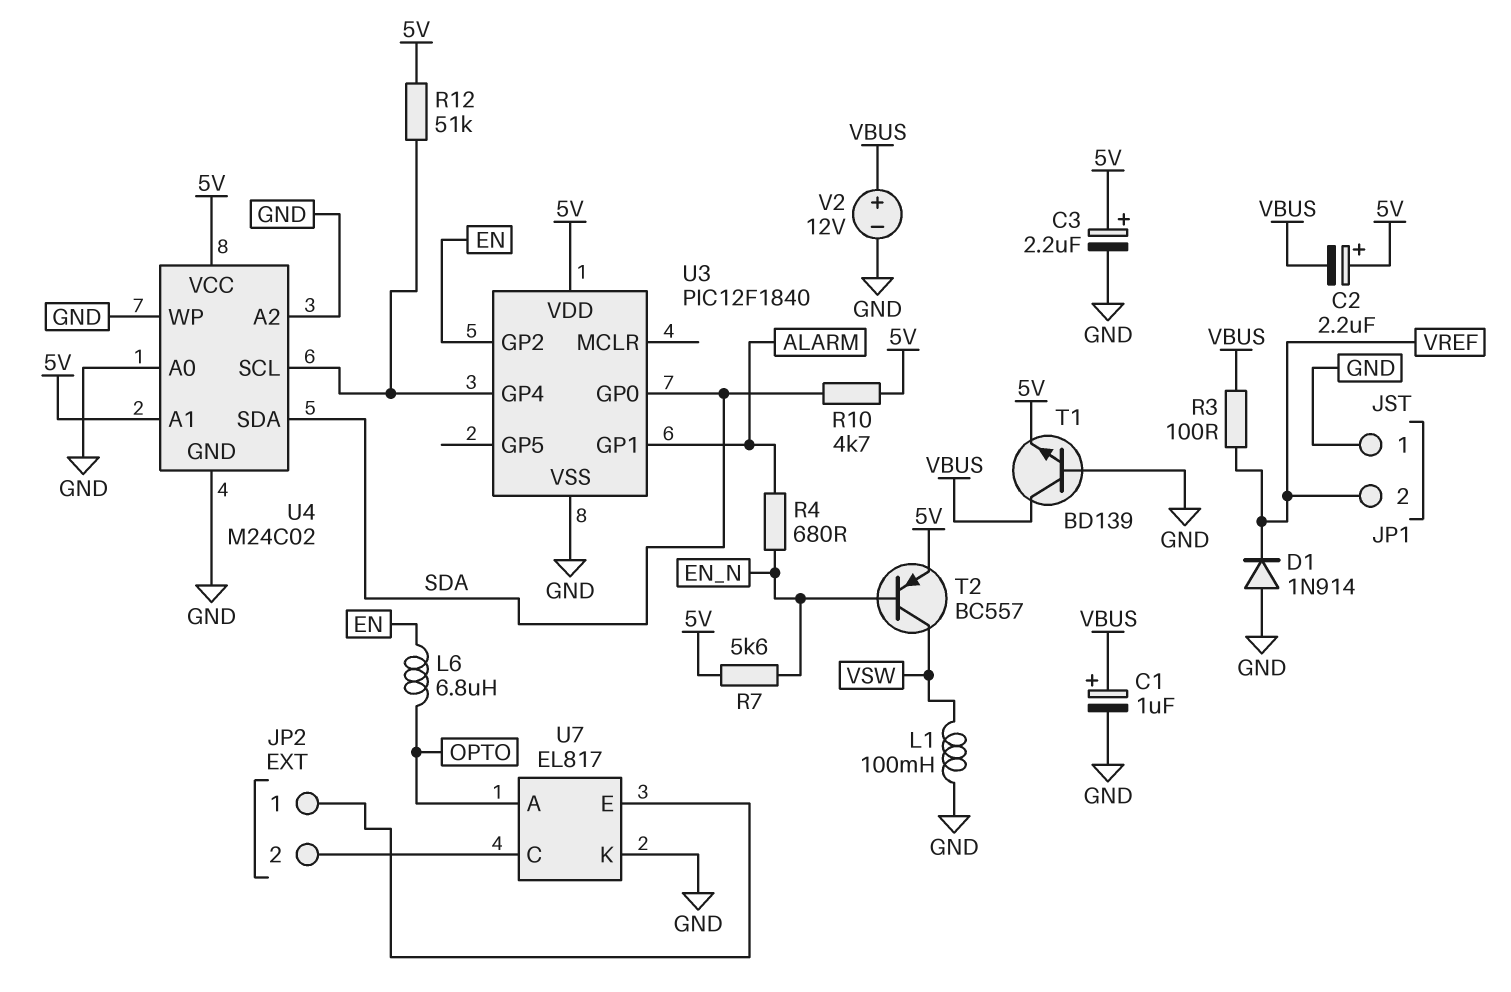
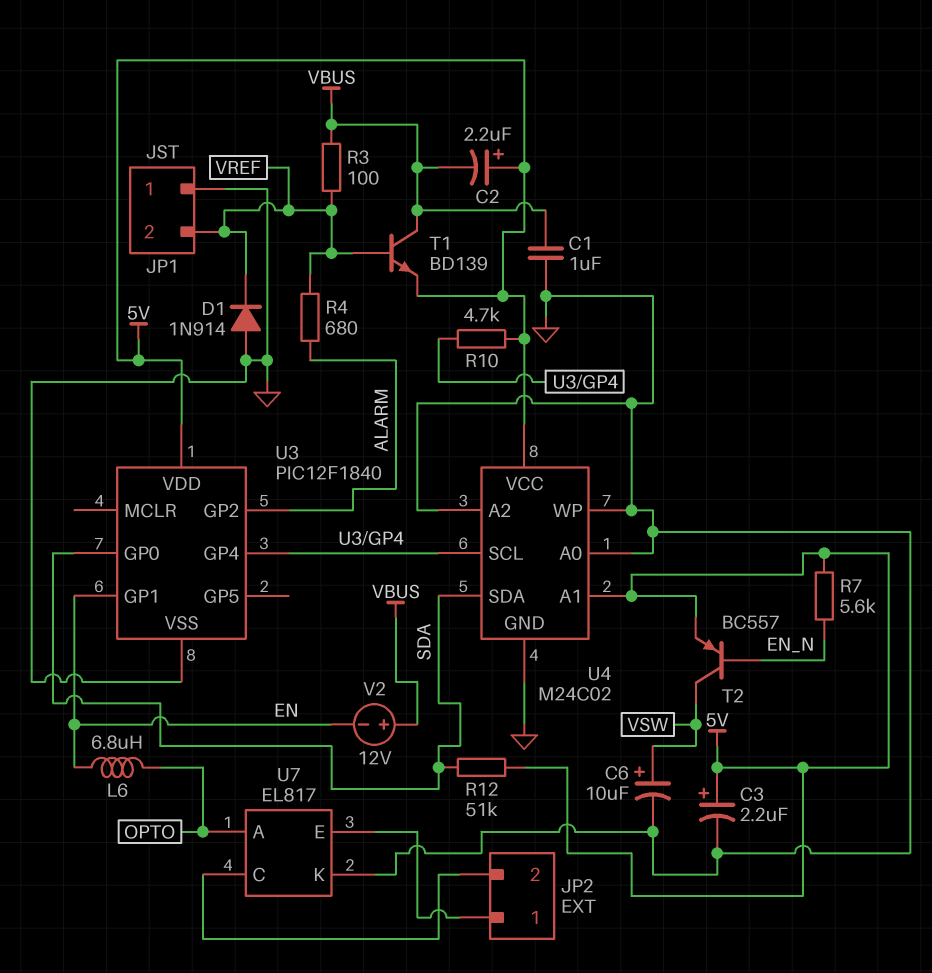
C1: 1uF (plus VBUS, minus GND) -> 1uF (GND, VBUS)
C6: none -> 10uF (plus VSW, minus GND)
L1: 100mH (GND, VSW) -> none
R4: 680 (ALARM, EN_N) -> 680 (ALARM, VREF)
R10: 4.7k (5V, SDA) -> 4.7k (5V, U3/GP4)
R12: 51k (5V, U3/GP4) -> 51k (5V, SDA)
T1: NPN BD139 (B GND, C VBUS, E 5V) -> NPN BD139 (B VREF, C VBUS, E 5V)
U3 pin GP1: ALARM -> EN
U3 pin GP2: EN -> ALARM
V2: 12V (plus VBUS, minus GND) -> 12V (plus VBUS, minus EN)

